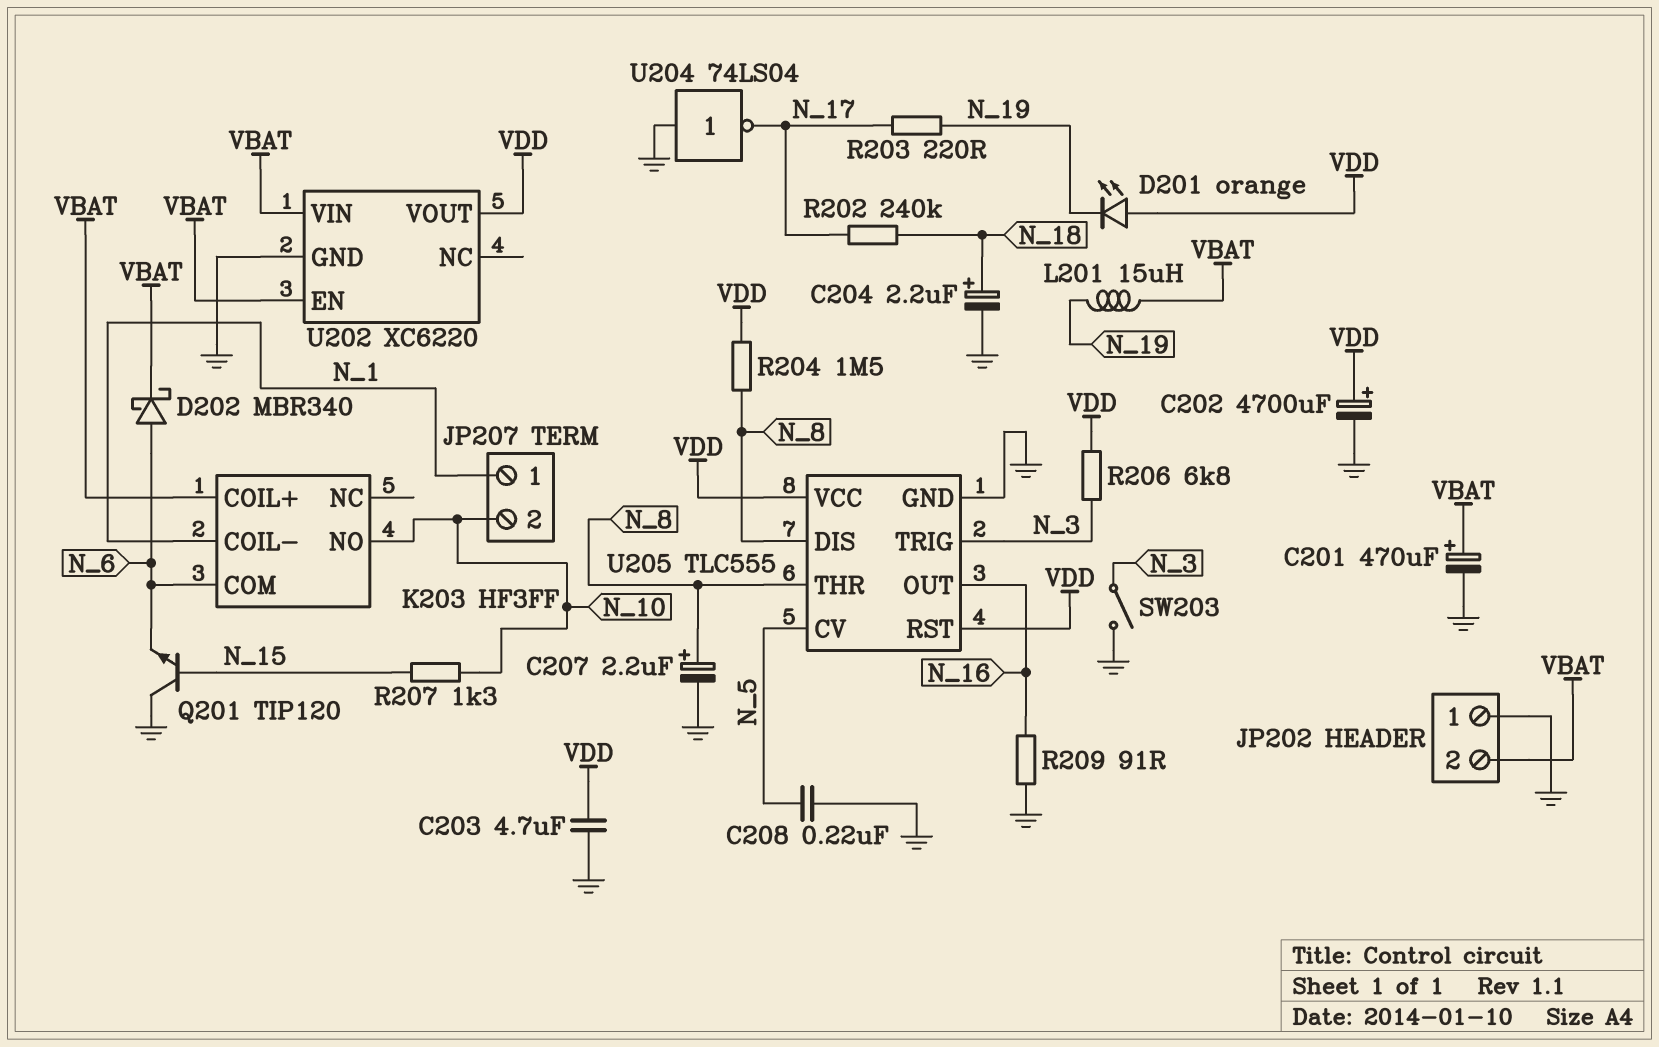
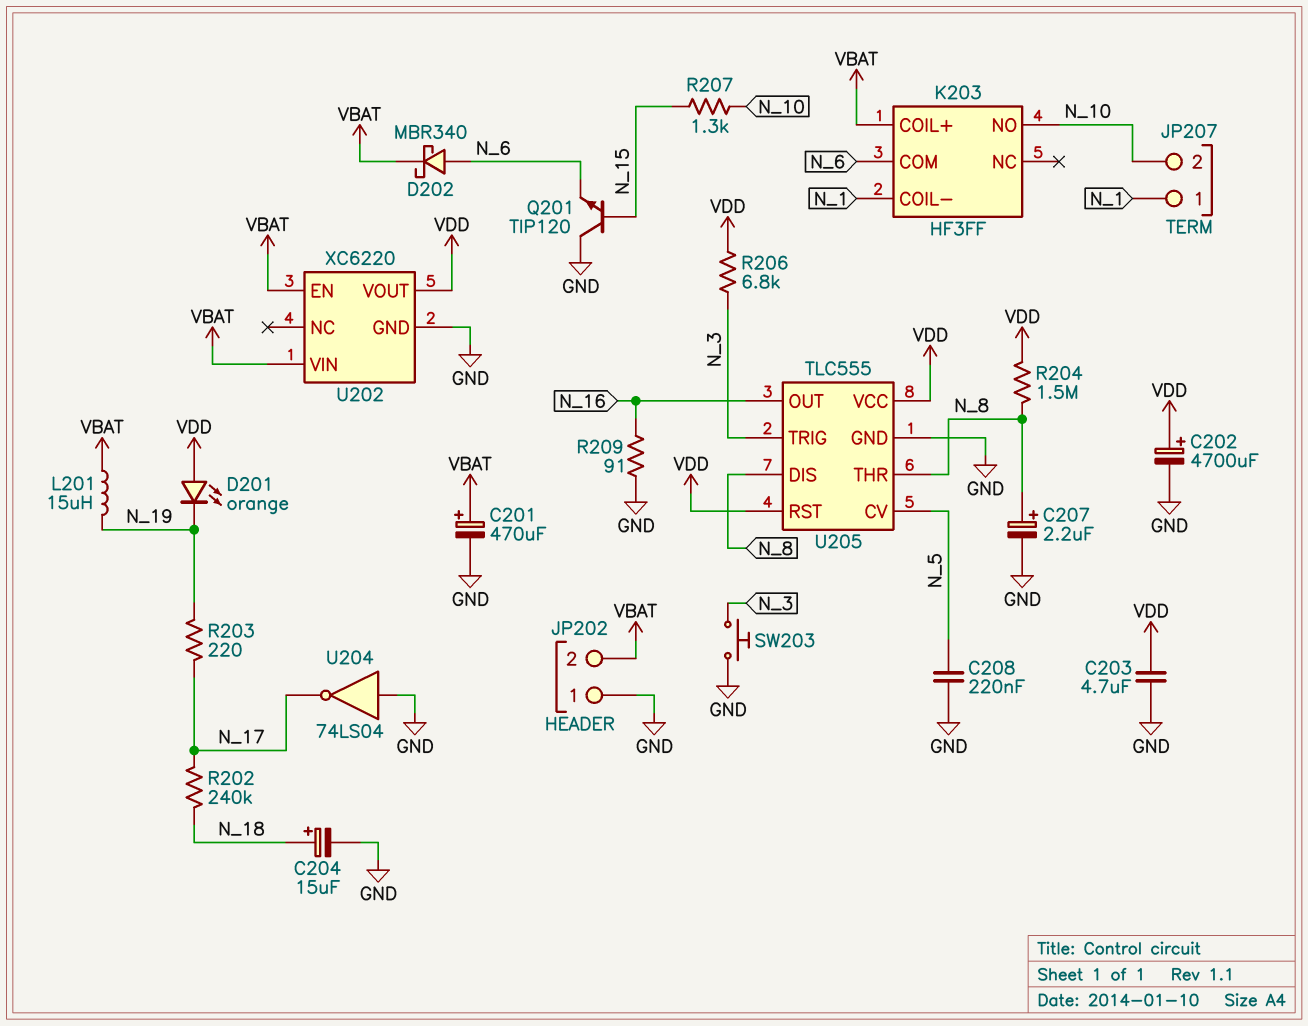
C204: 2.2uF (plus N_18, minus GND) -> 15uF (plus N_18, minus GND)
SW203: switch (GND, N_3) -> button (GND, N_3)

